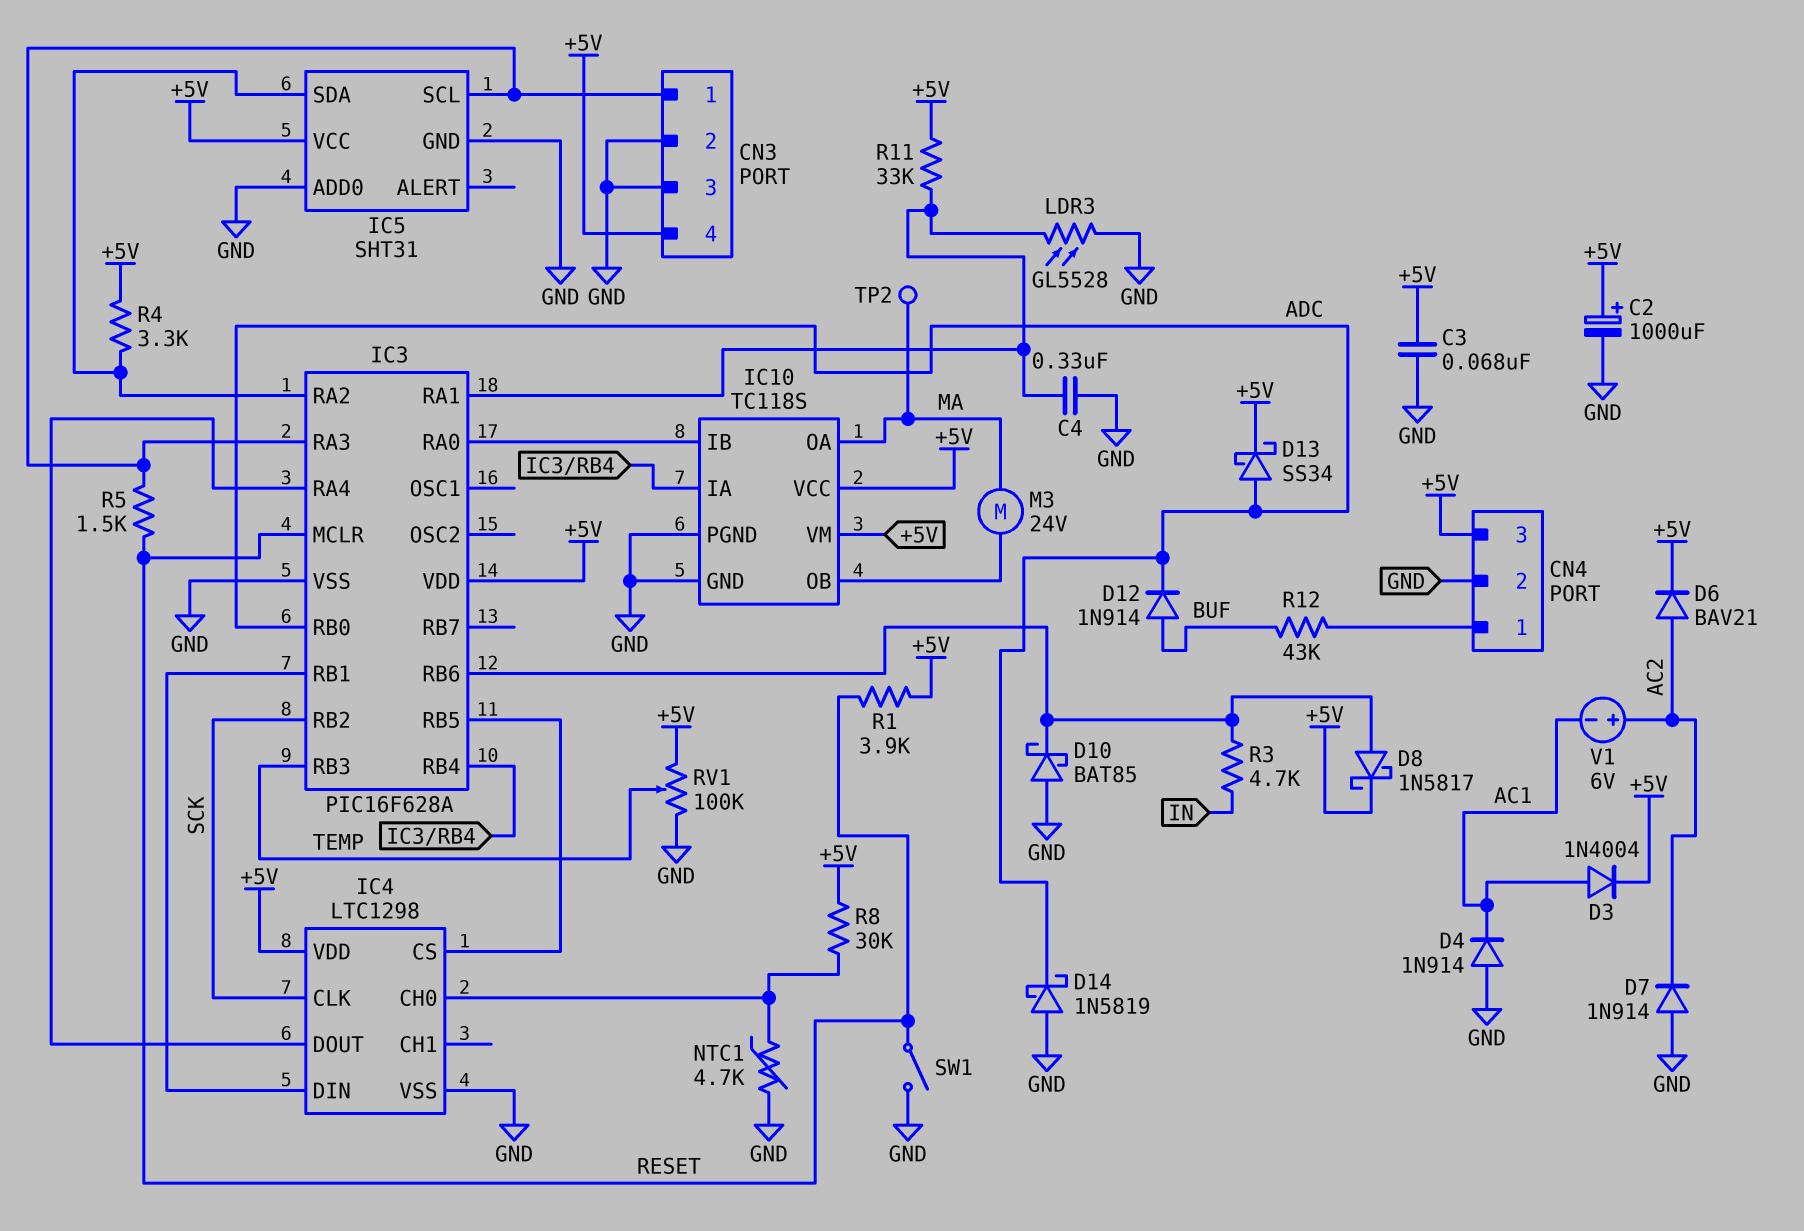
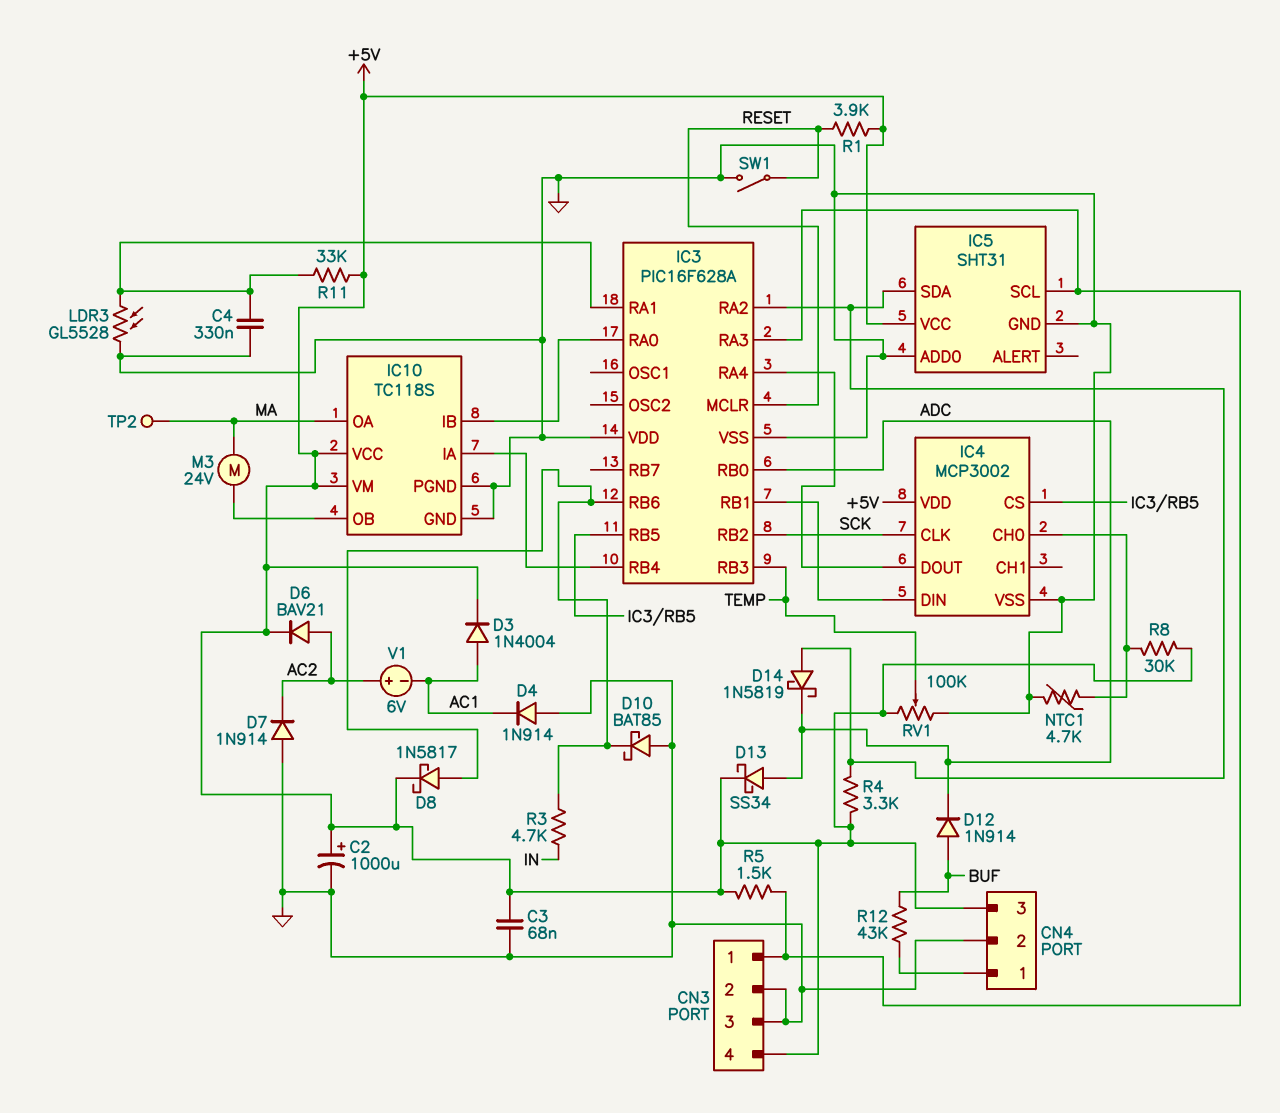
D14: schottky 1N5819 (A GND, K ADC) -> schottky 1N5819 (A IC3/RA2, K ADC)
IC3 pin VDD: +5V -> GND
IC4: LTC1298 -> MCP3002
R5: 1.5k (CN3/1, RESET) -> 1.5k (+5V, CN3/1)

